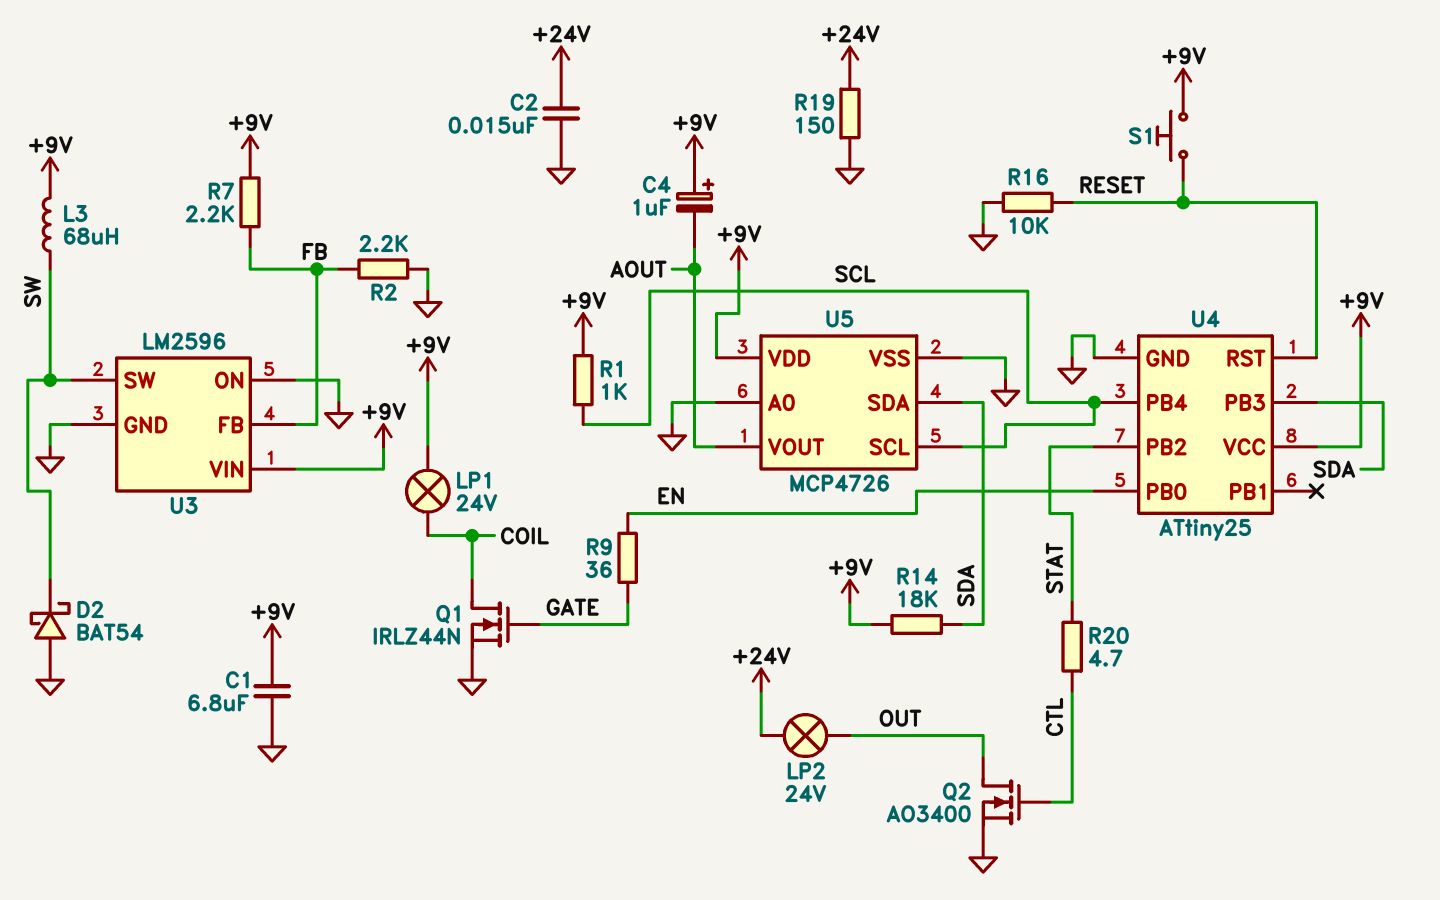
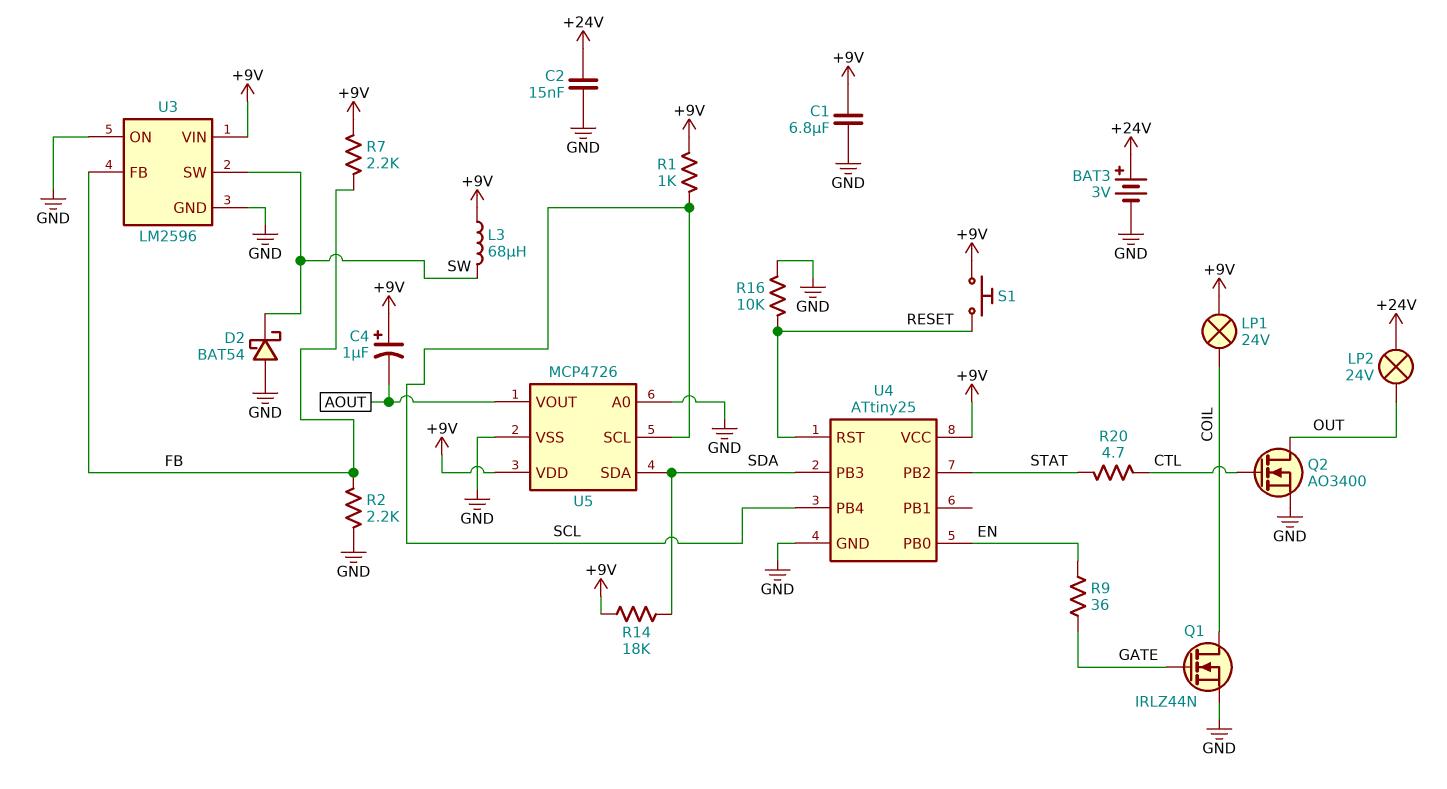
BAT3: none -> 3V (plus +24V, minus GND)
R19: 150 (+24V, GND) -> none

